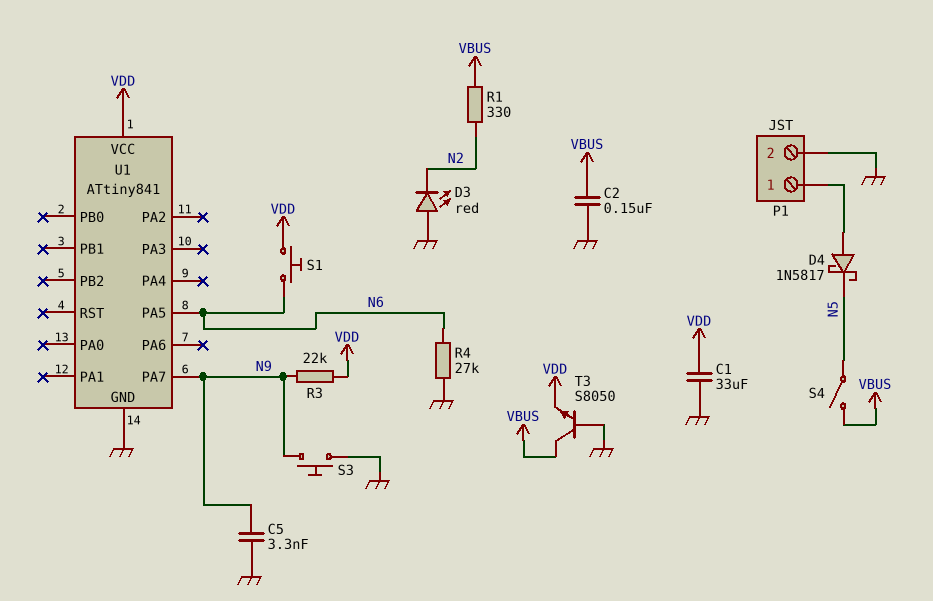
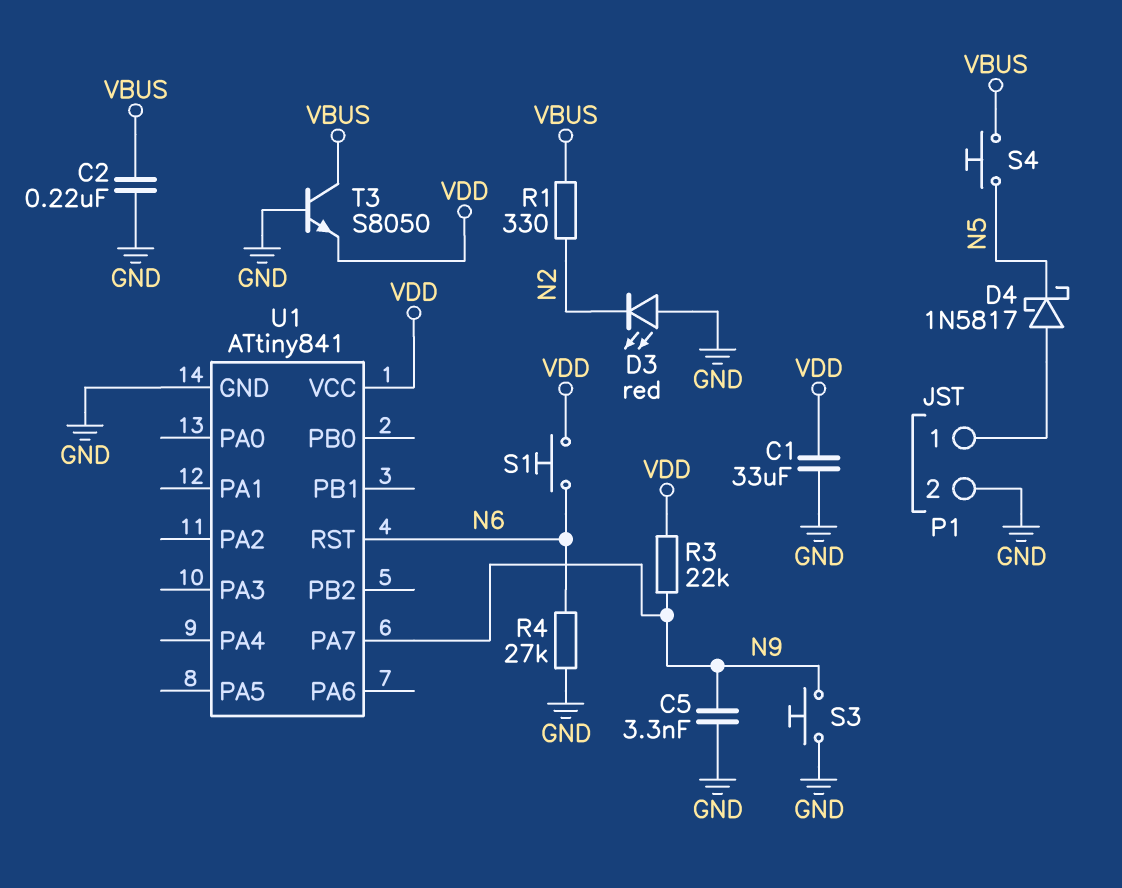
C2: 150nF (GND, VBUS) -> 220nF (GND, VBUS)
S4: switch (N5, VBUS) -> button (N5, VBUS)
U1 pin PA5: N6 -> none
U1 pin RST: none -> N6

